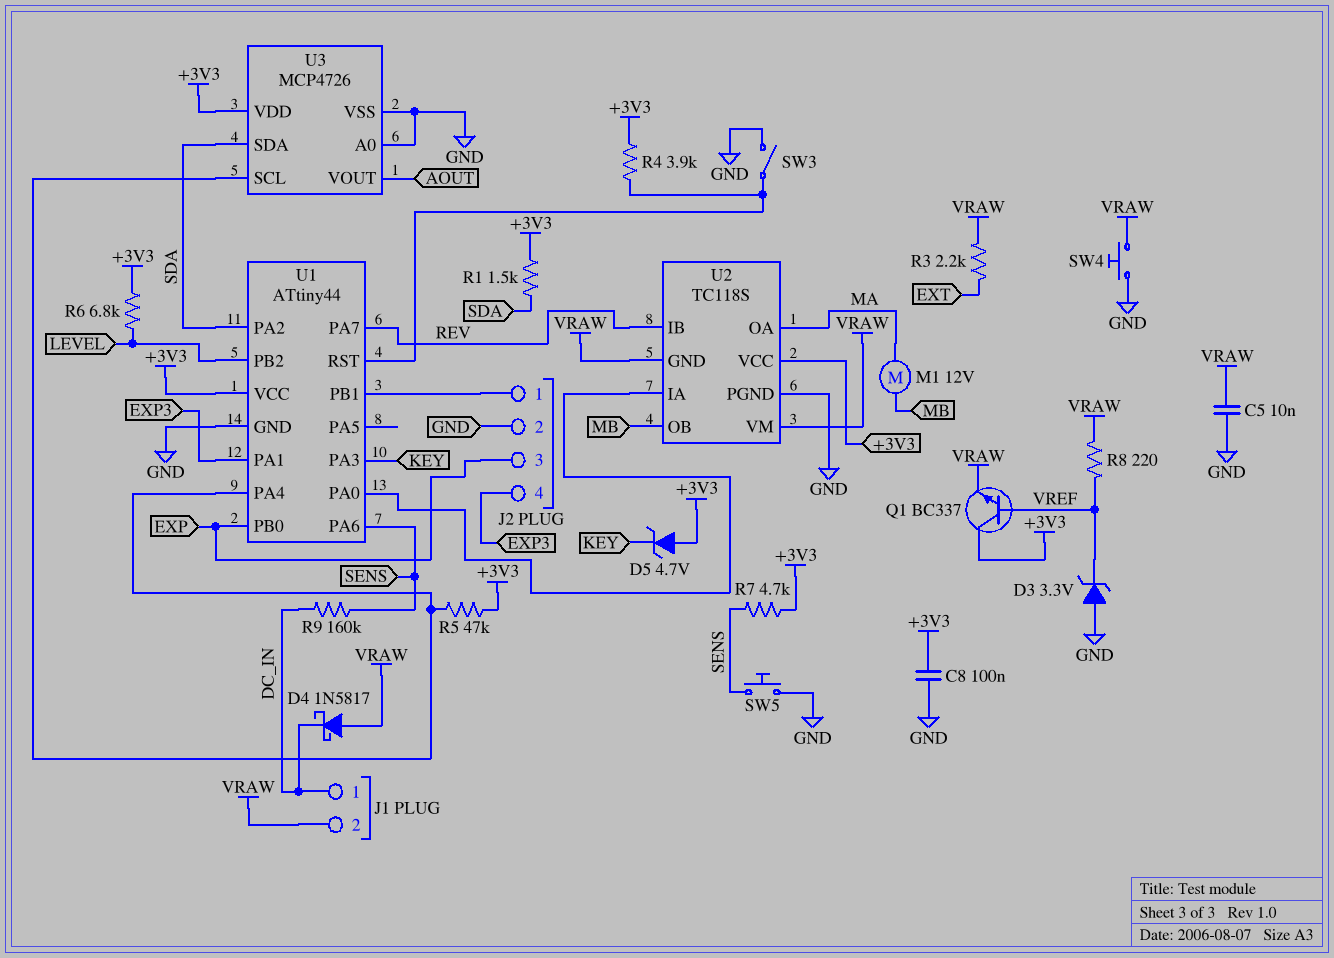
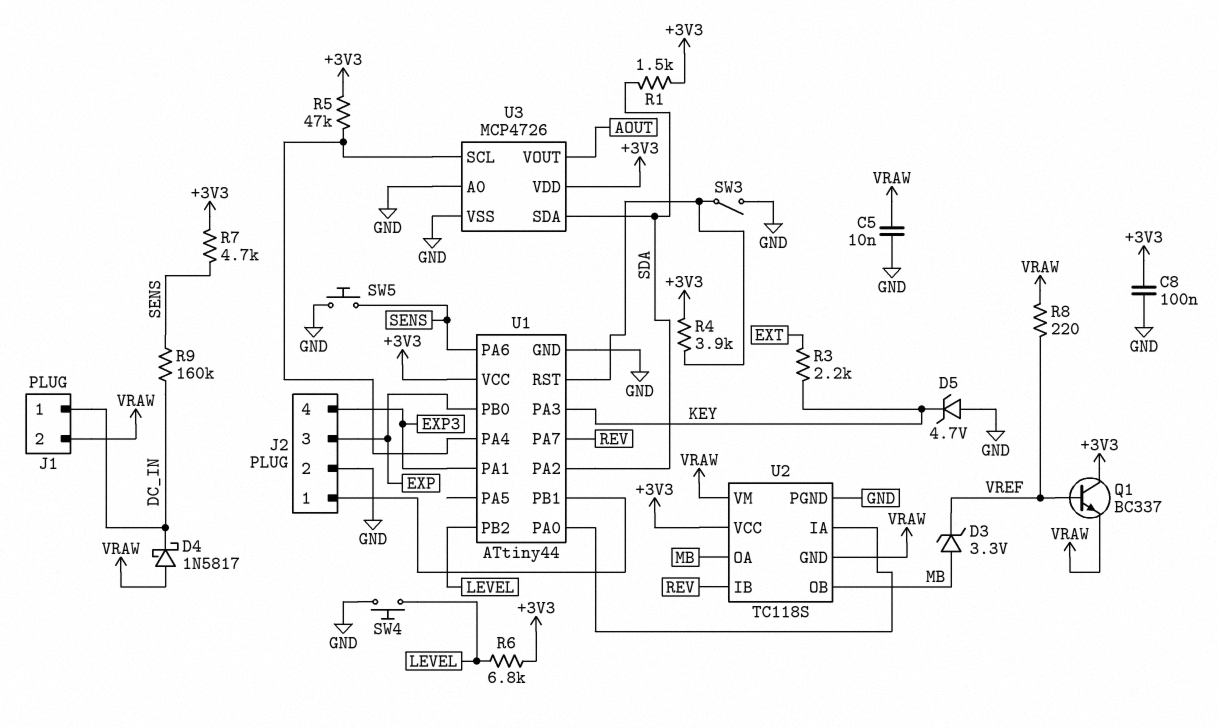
D3: zener 3.3V (A GND, K VREF) -> zener 3.3V (A MB, K VREF)
D5: zener 4.7V (A +3V3, K KEY) -> zener 4.7V (A GND, K KEY)
M1: motor 12V (MA, MB) -> none
R3: 2.2k (EXT, VRAW) -> 2.2k (EXT, KEY)
SW4: button (GND, VRAW) -> button (GND, LEVEL)
U2 pin OA: MA -> MB

